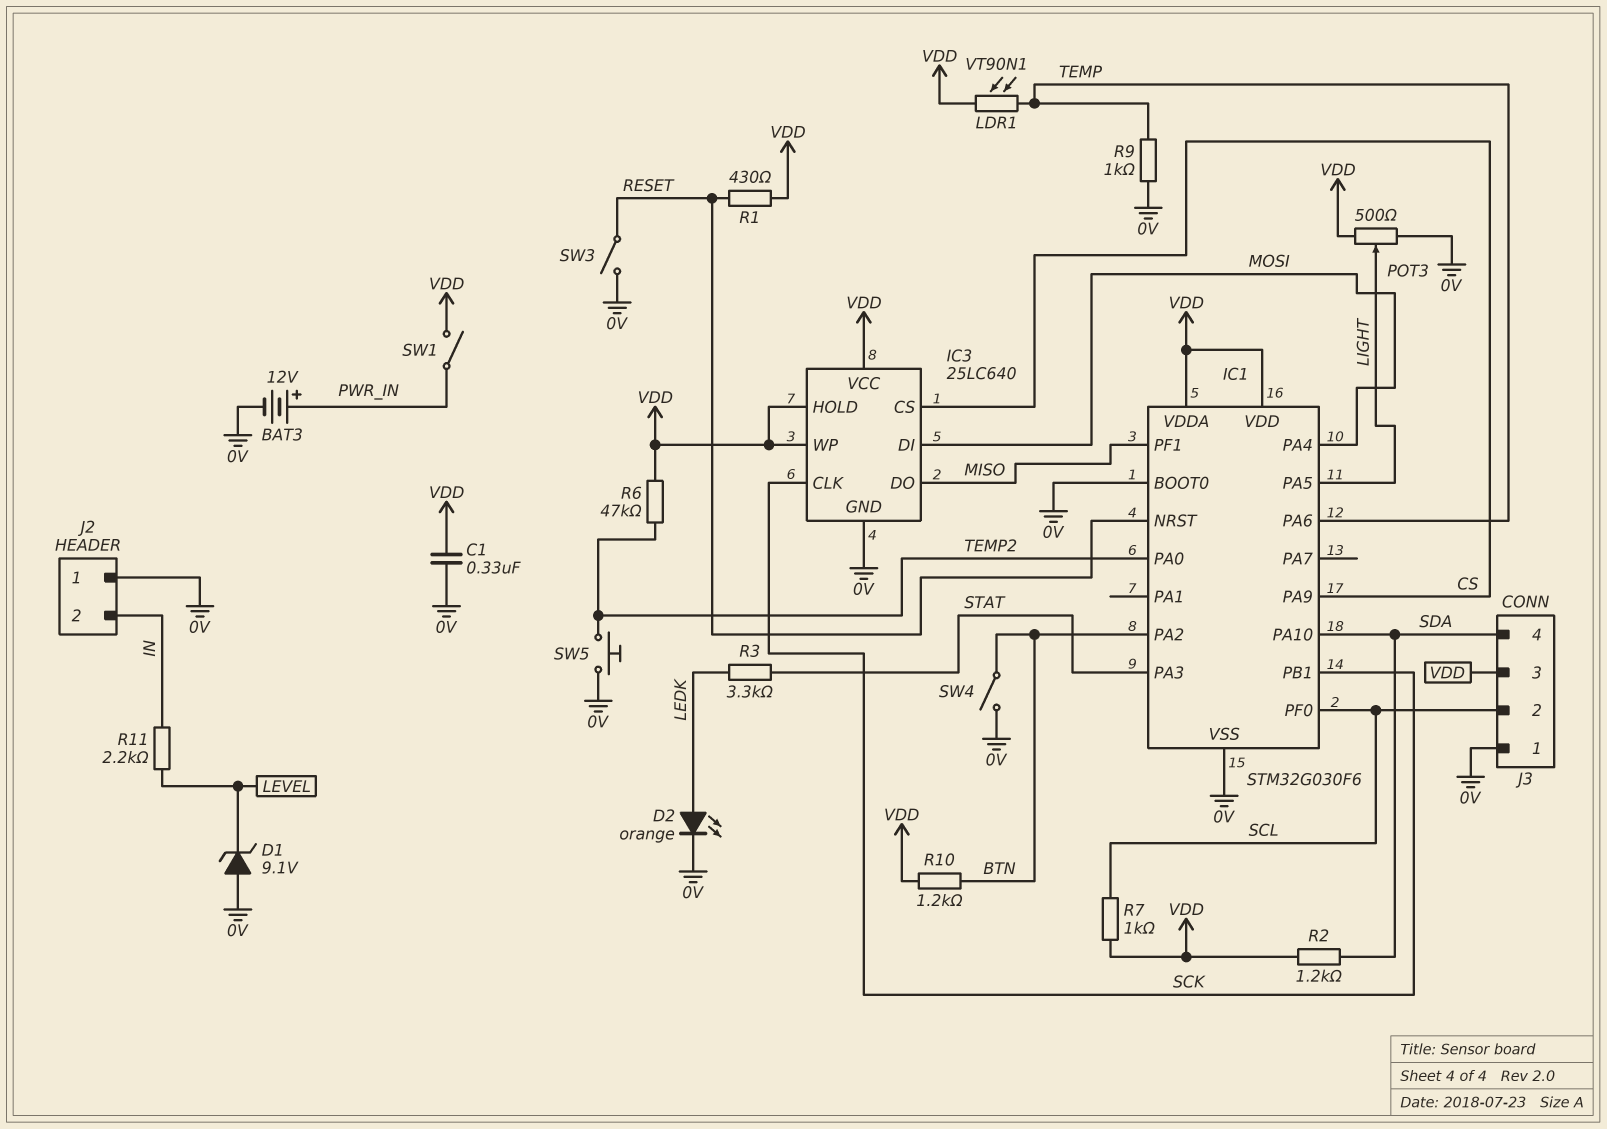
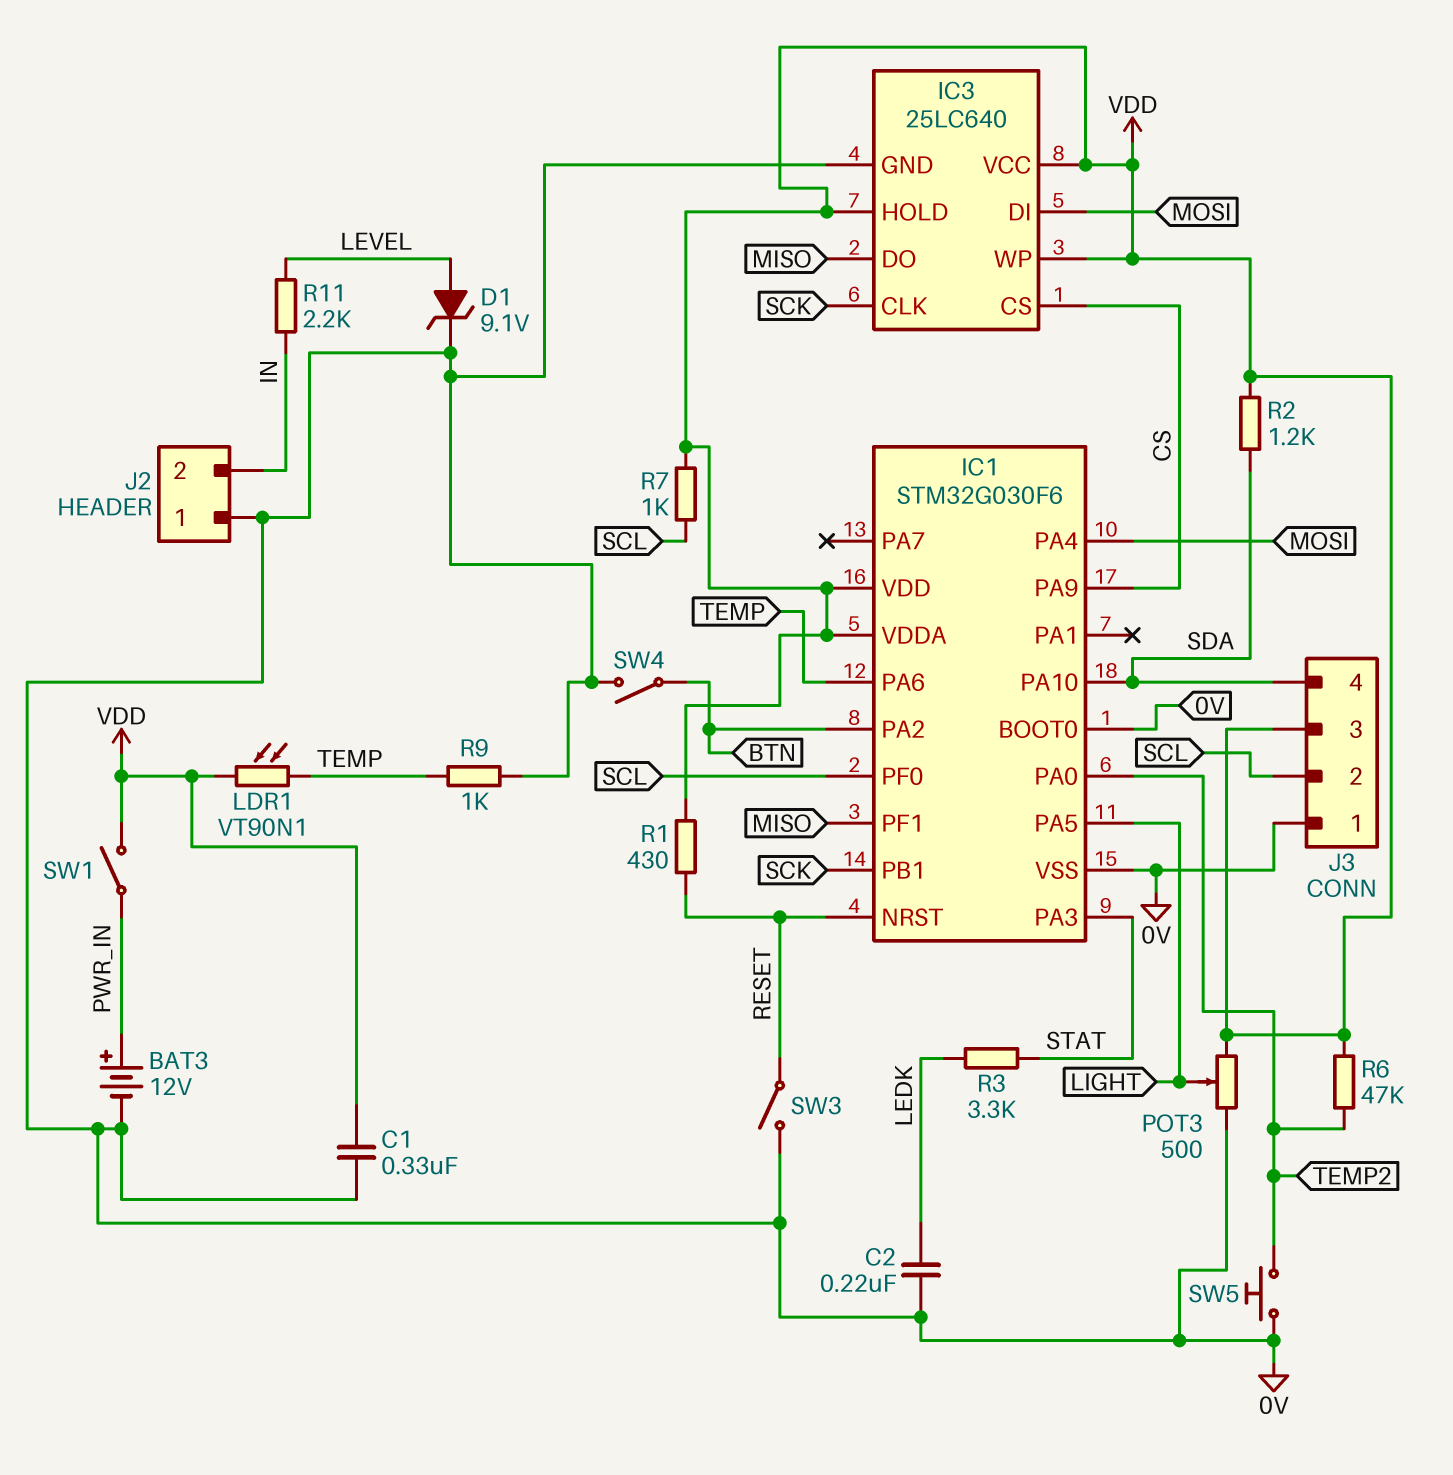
C2: none -> 220nF (0V, LEDK)
D1: zener 9.1V (A 0V, K LEVEL) -> zener 9.1V (A LEVEL, K 0V)
D2: LED orange (A LEDK, K 0V) -> none
R10: 1.2k (BTN, VDD) -> none

